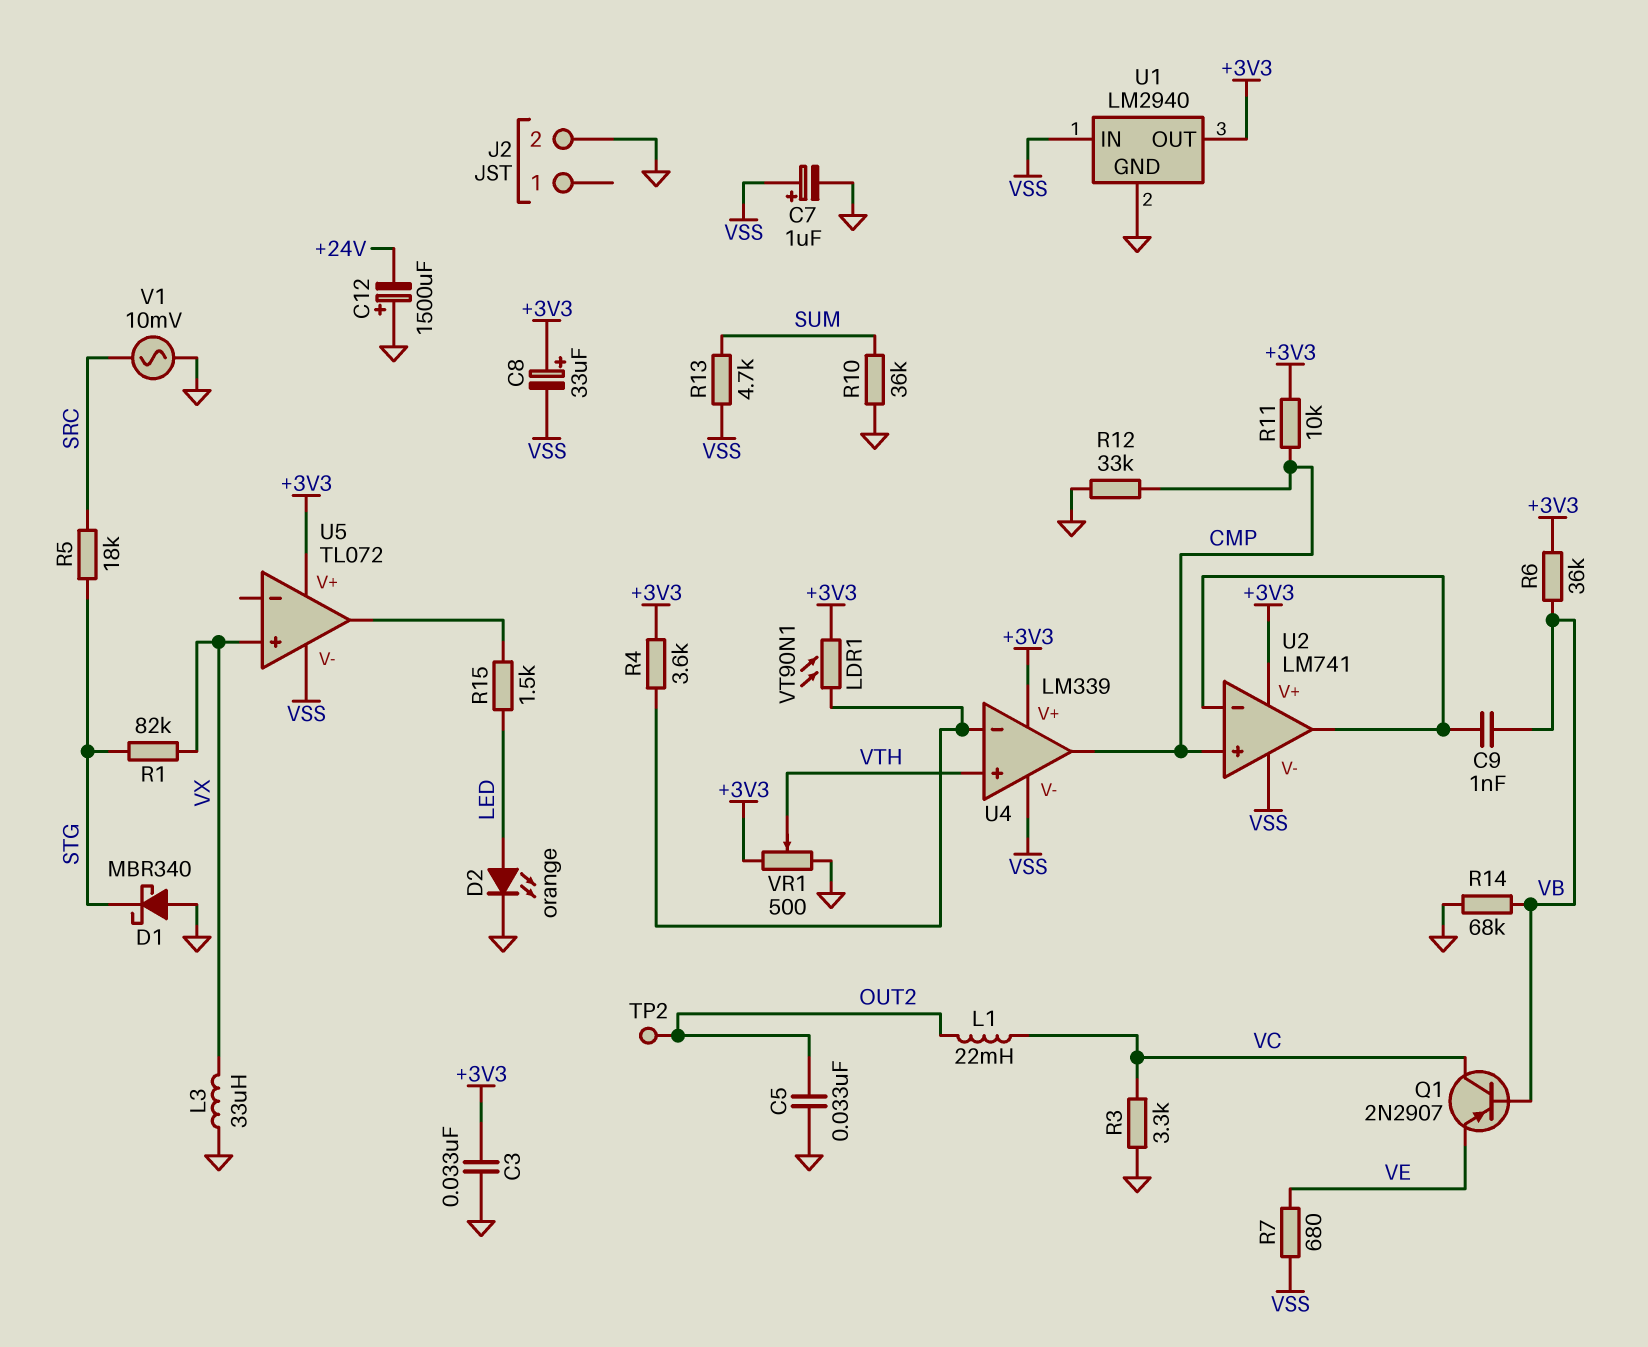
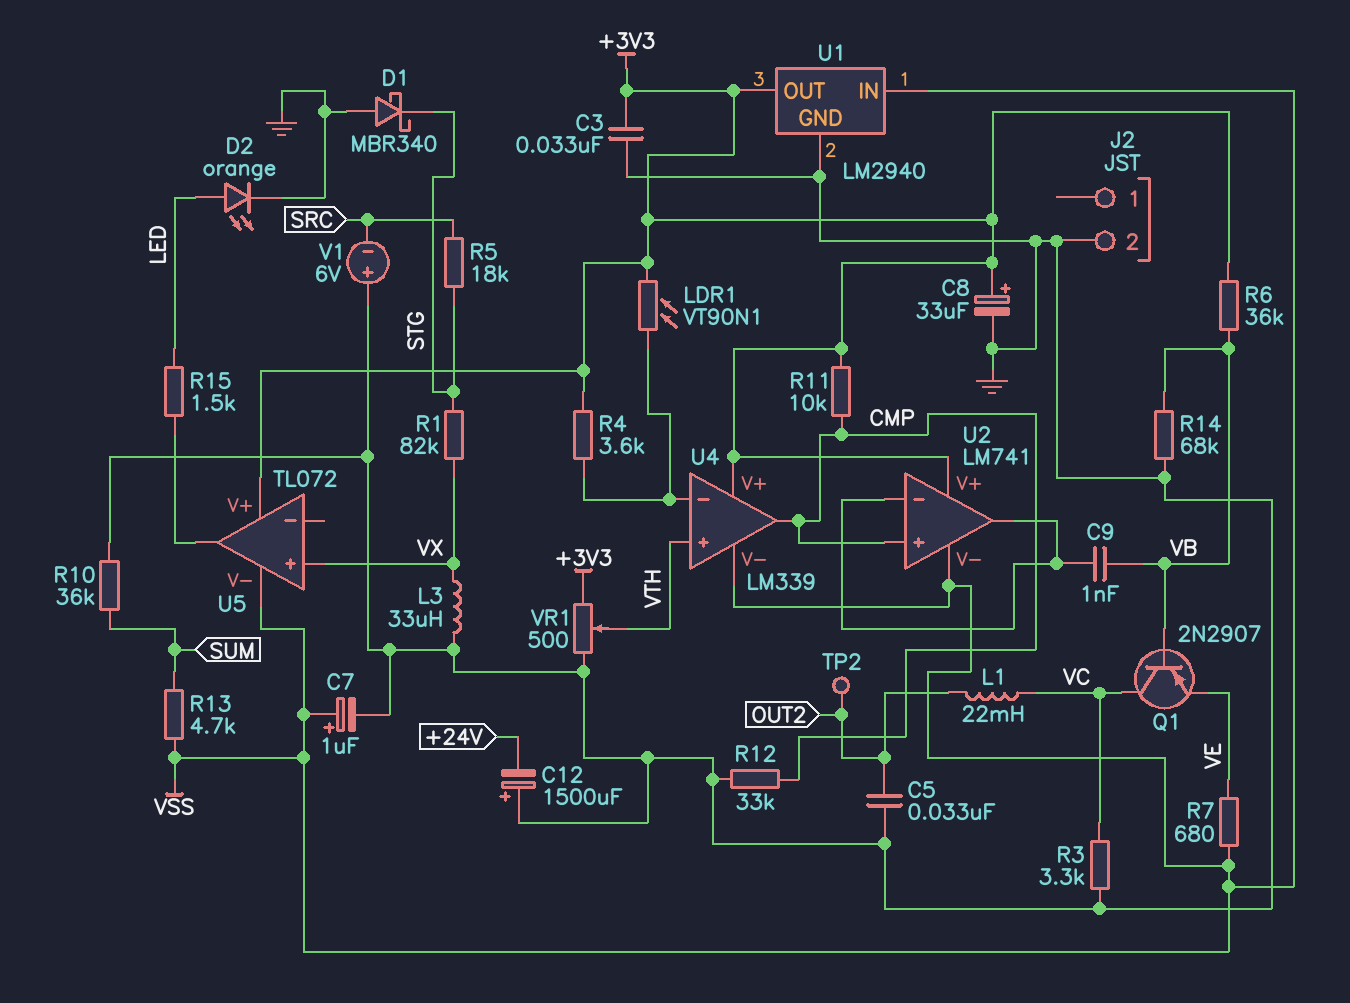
C8: 33uF (plus +3V3, minus VSS) -> 33uF (plus +3V3, minus GND)
V1: AC 10mV (GND, SRC) -> 6V (plus GND, minus SRC)

